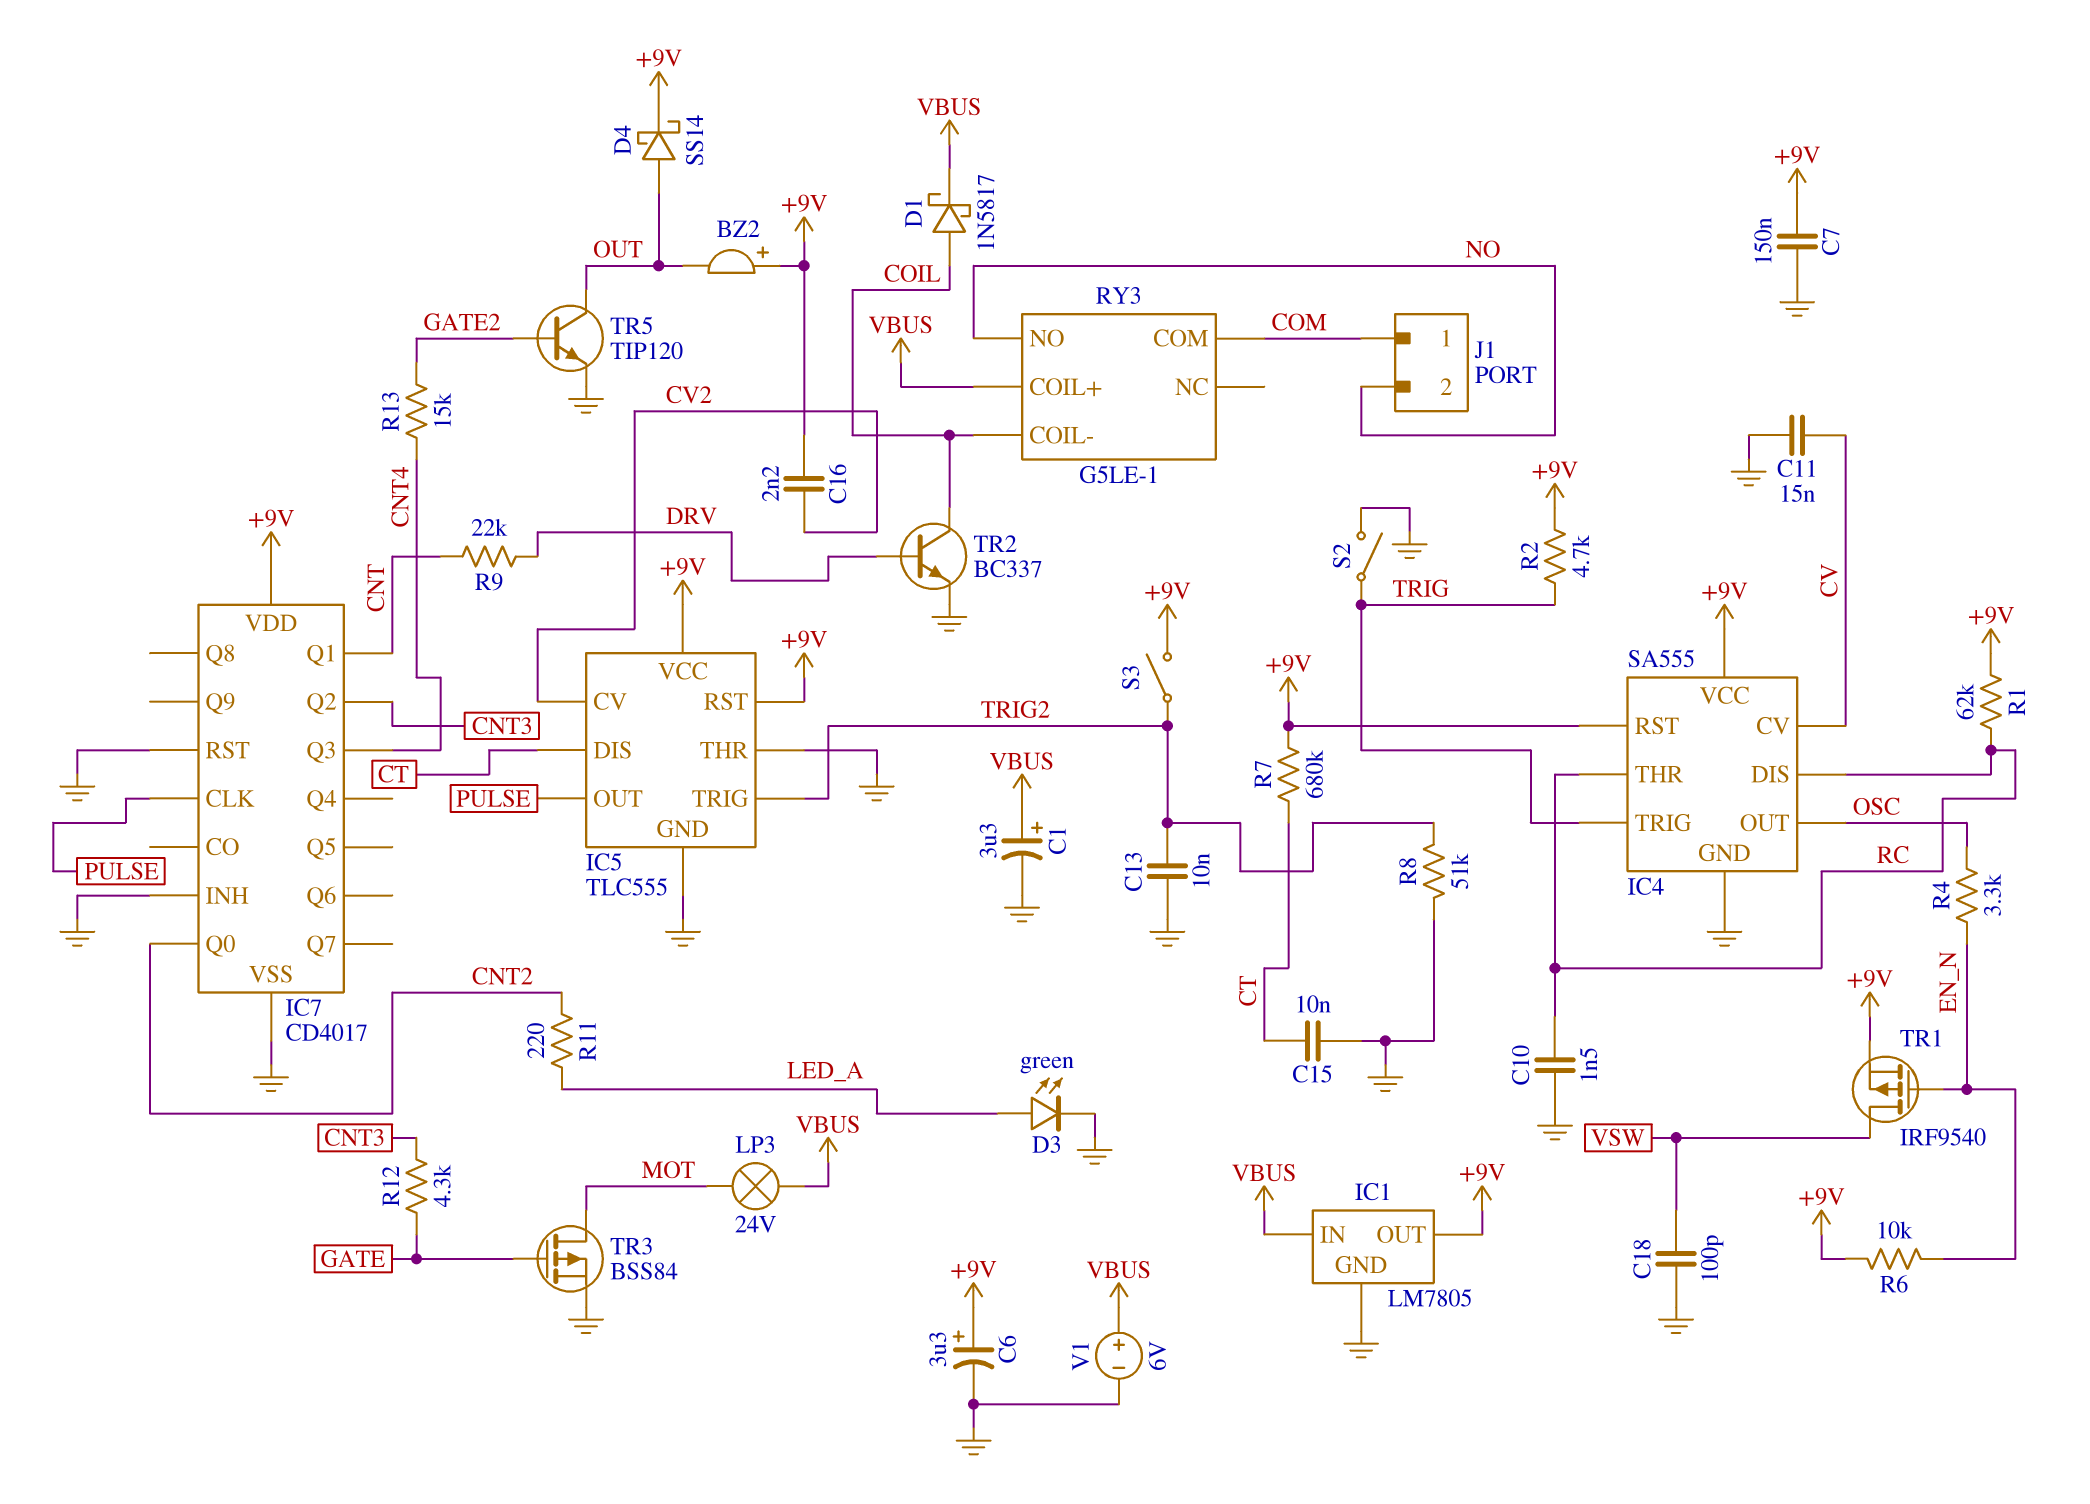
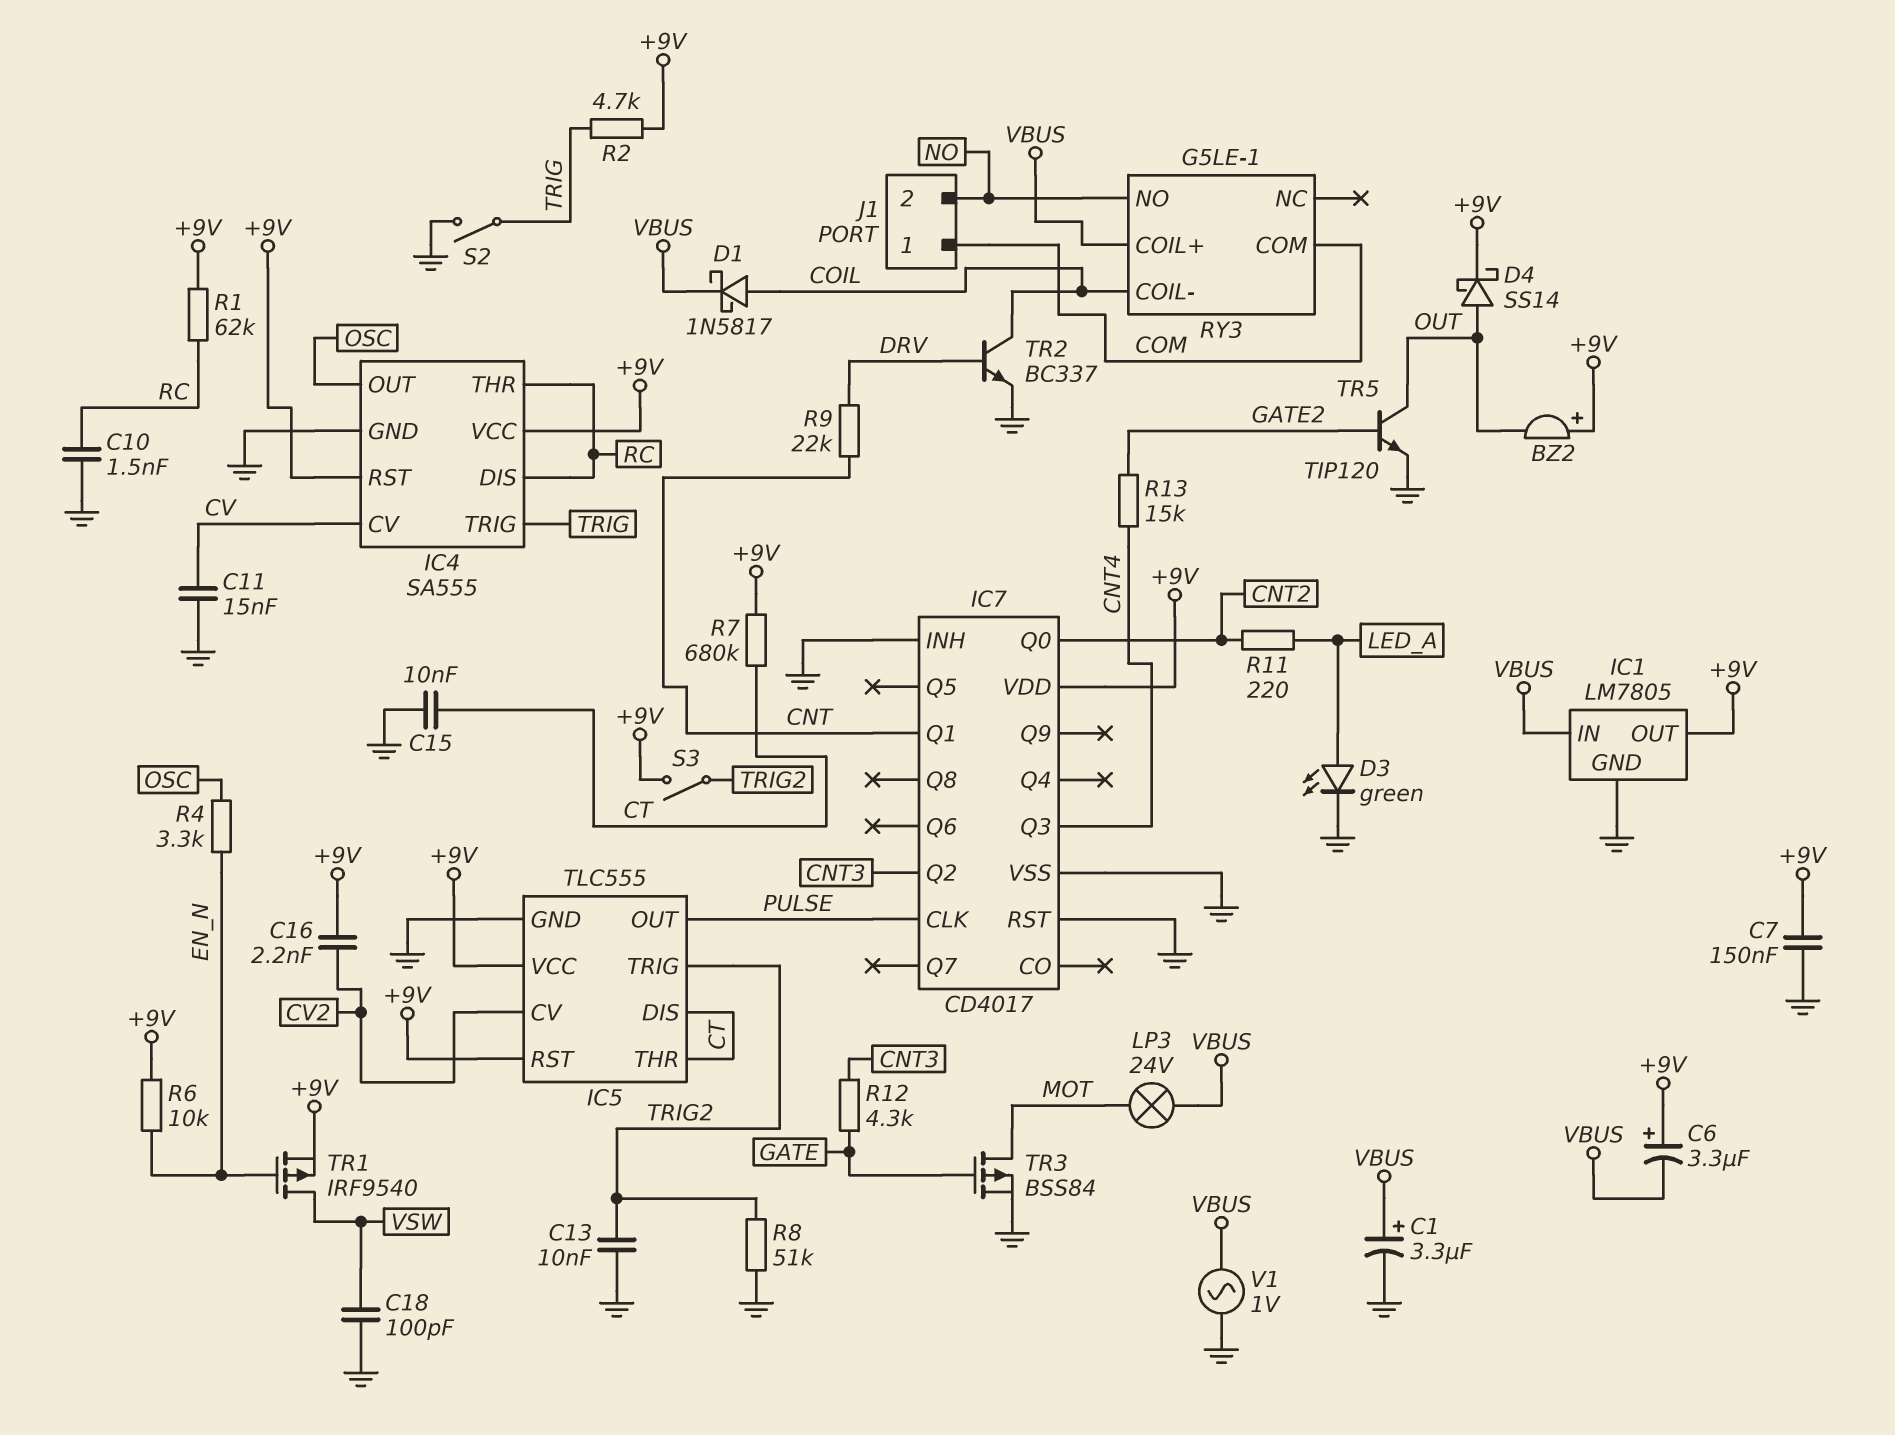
C6: 3.3uF (plus +9V, minus GND) -> 3.3uF (plus +9V, minus VBUS)
IC5 pin THR: GND -> CT
V1: 6V (plus VBUS, minus GND) -> AC 1V (GND, VBUS)

